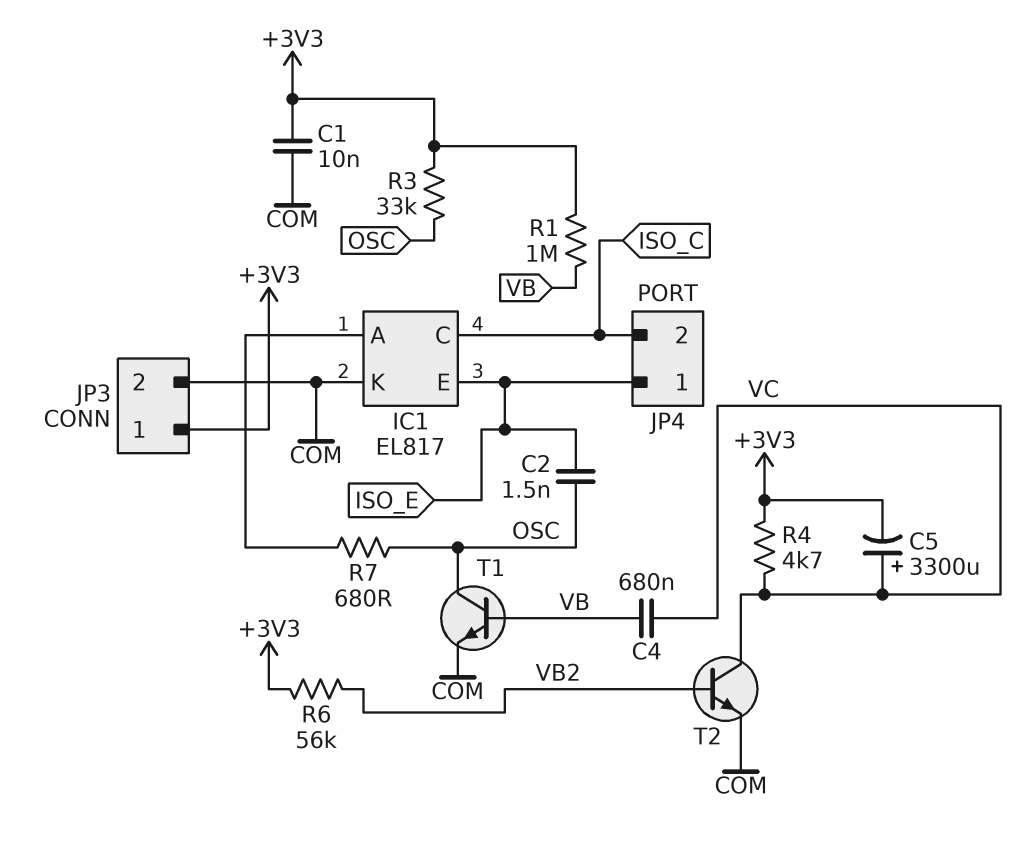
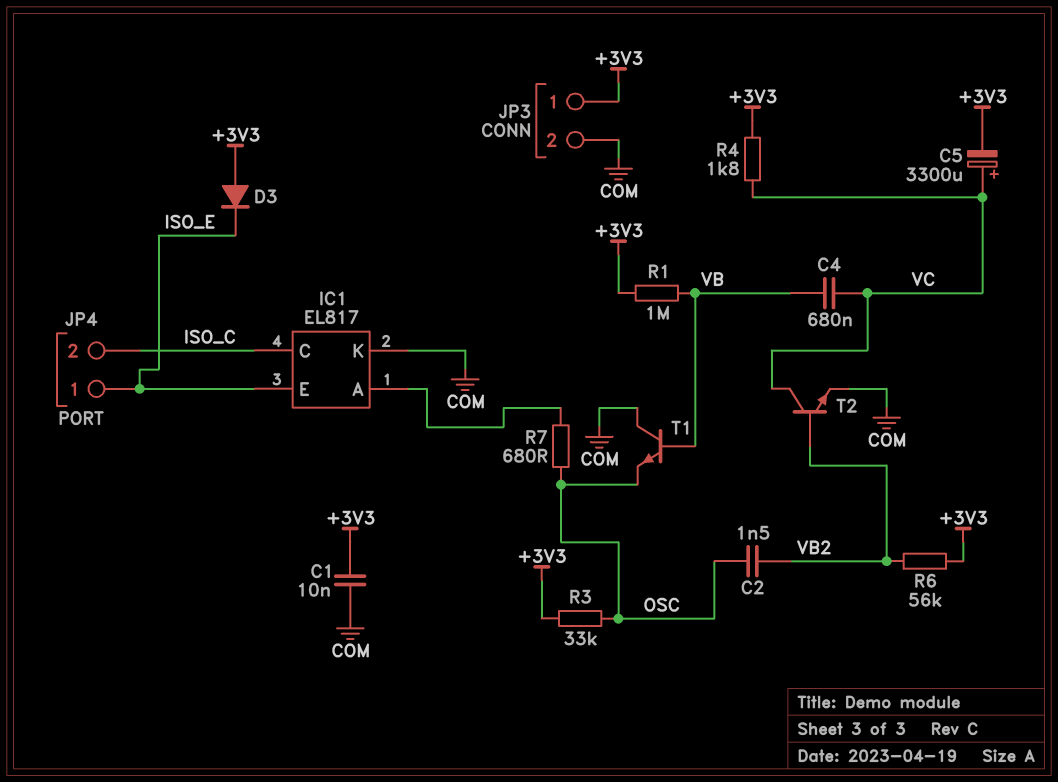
C2: 1.5nF (ISO_E, OSC) -> 1.5nF (OSC, VB2)
D3: none -> diode (A +3V3, K ISO_E)
R4: 4.7k (+3V3, VC) -> 1.8k (+3V3, VC)
T1: NPN (B VB, C OSC, E COM) -> NPN (B VB, C COM, E OSC)

